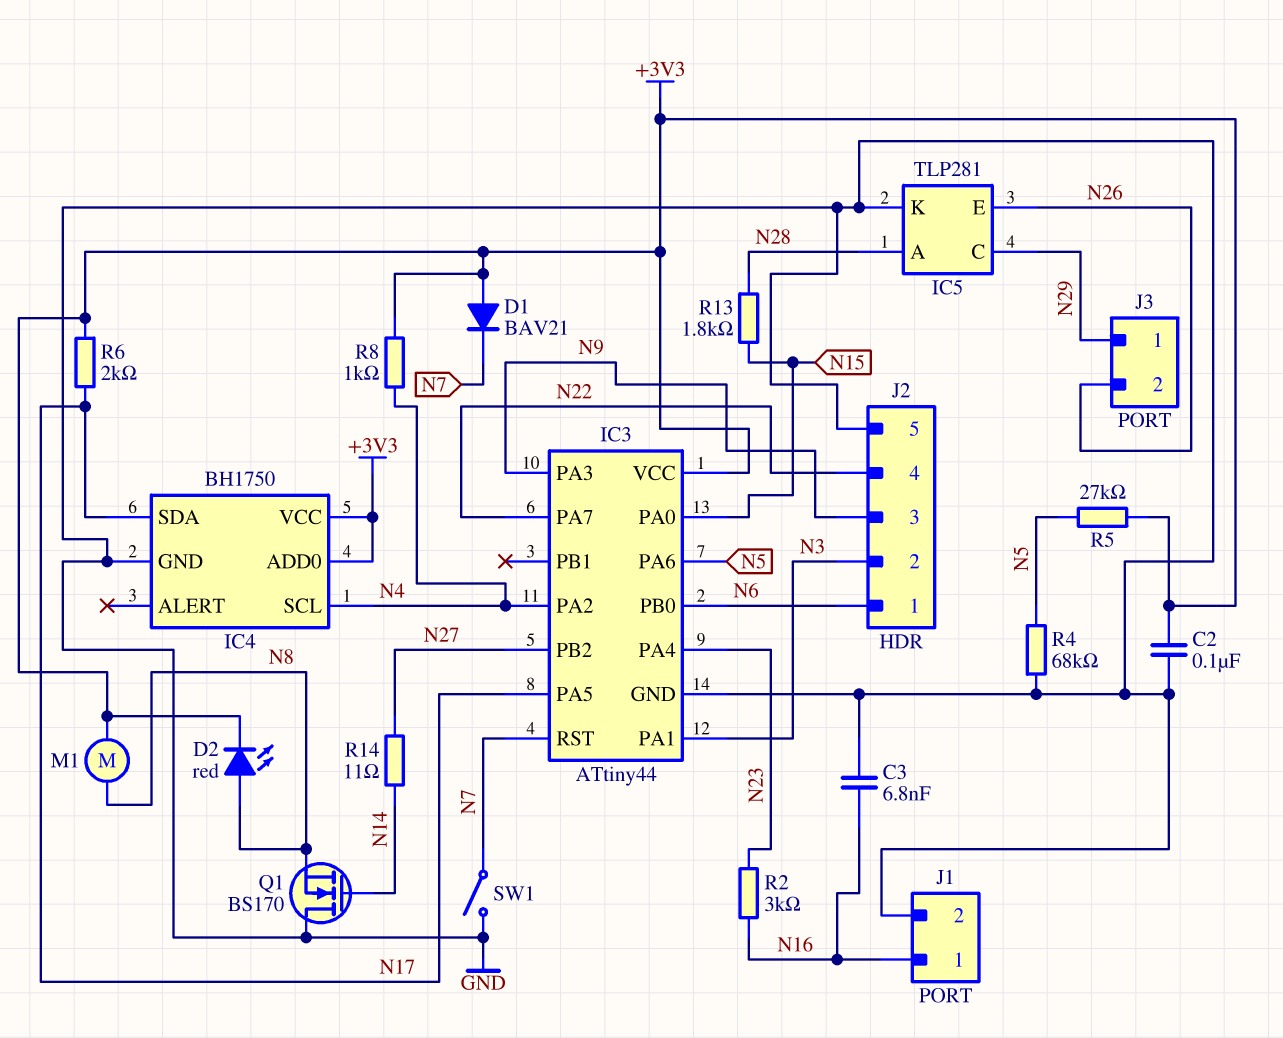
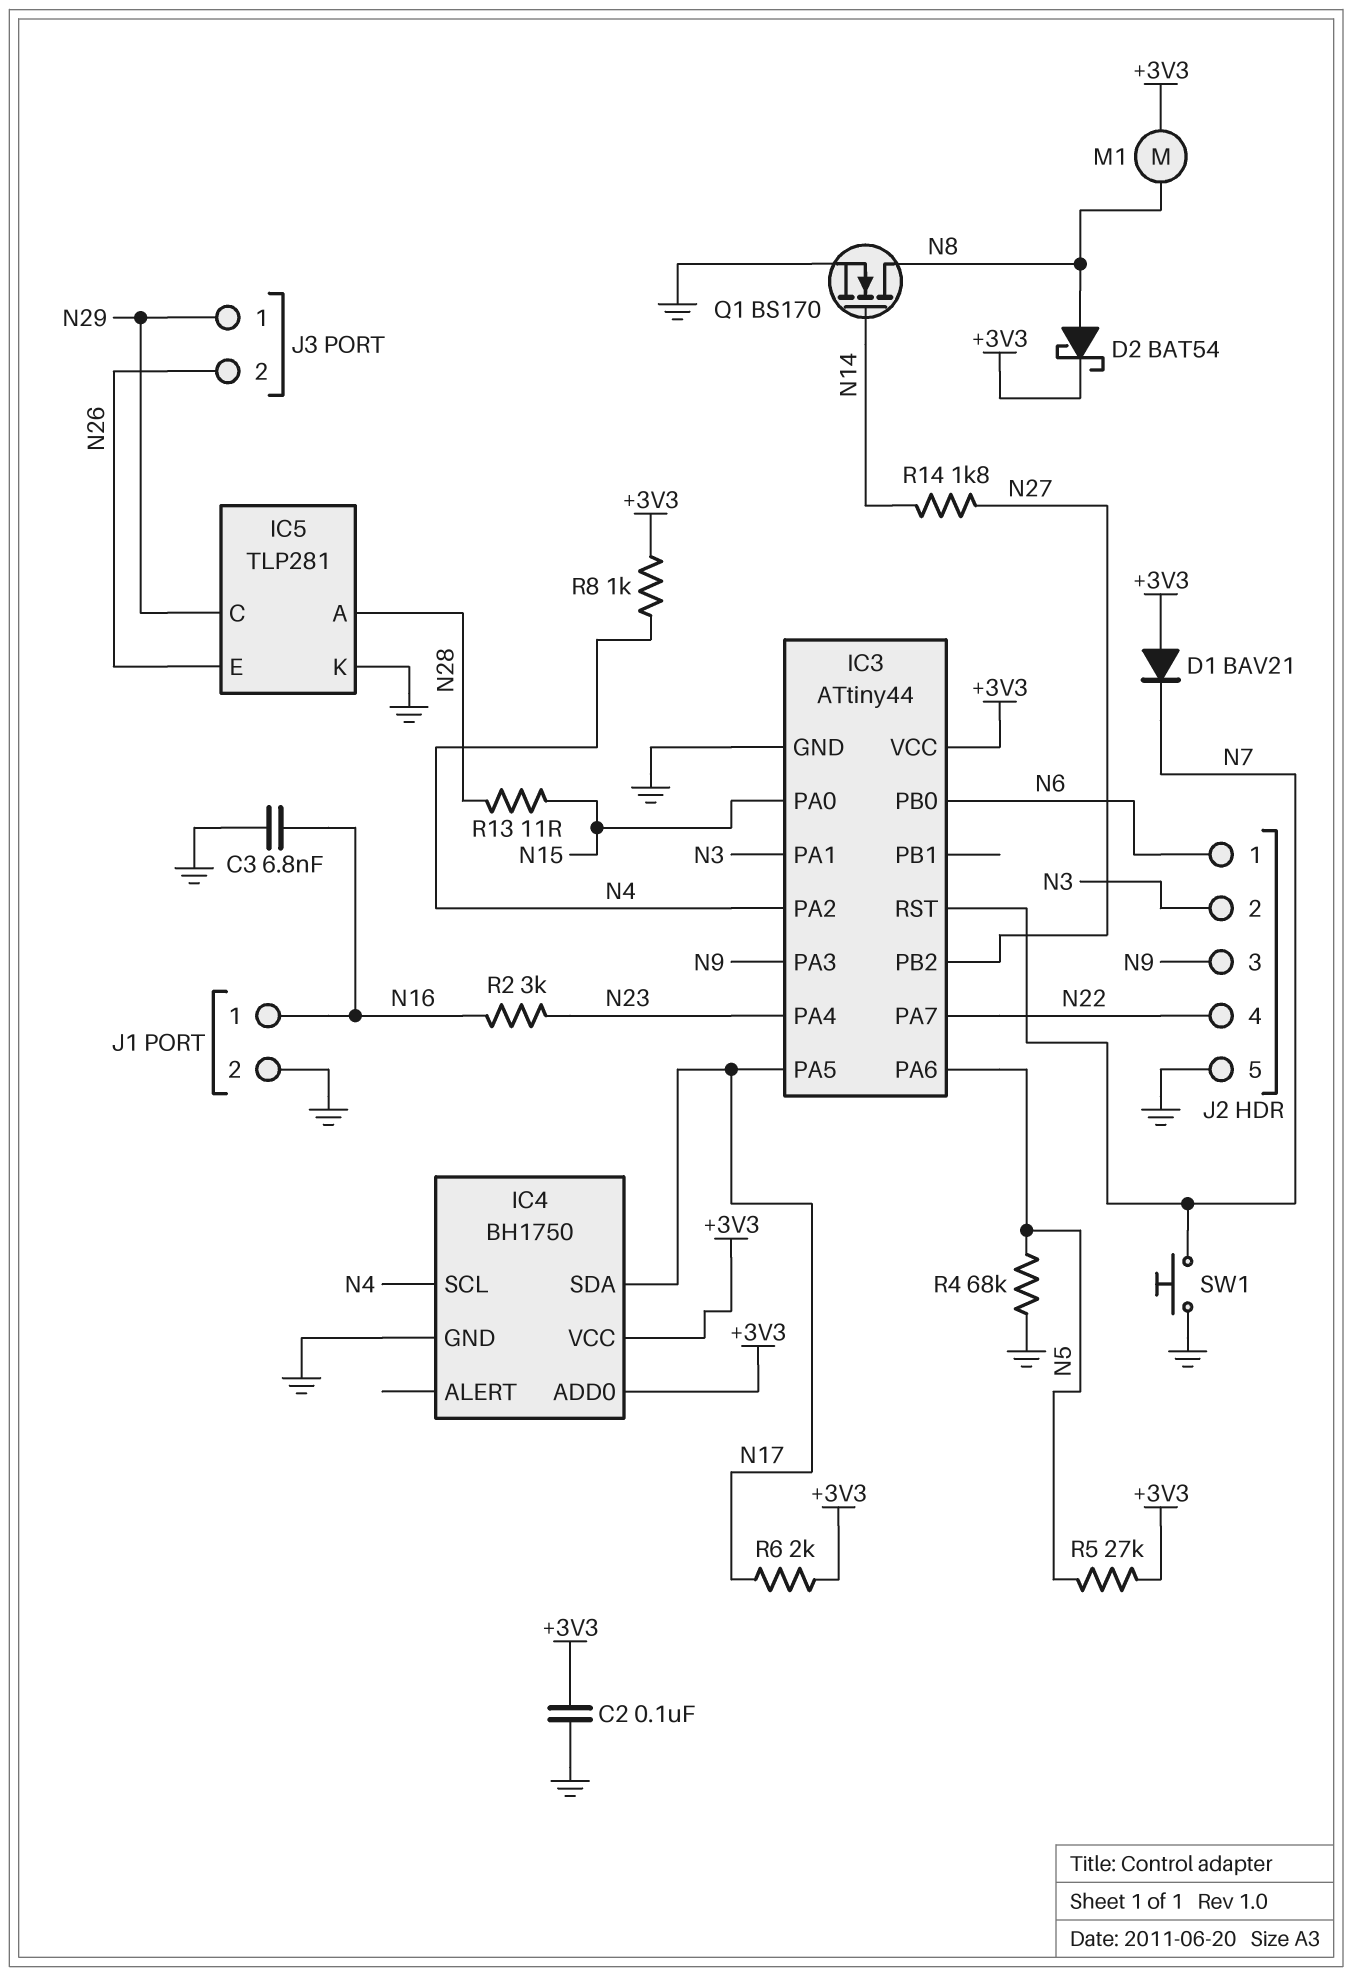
D2: LED red (A N8, K +3V3) -> schottky BAT54 (A N8, K +3V3)
Q1: NMOS BS170 (G N14, D GND, S N8) -> NMOS BS170 (G N14, D N8, S GND)
R13: 1.8k (N15, N28) -> 11 (N15, N28)
R14: 11 (N14, N27) -> 1.8k (N14, N27)
SW1: switch (GND, N7) -> button (GND, N7)

